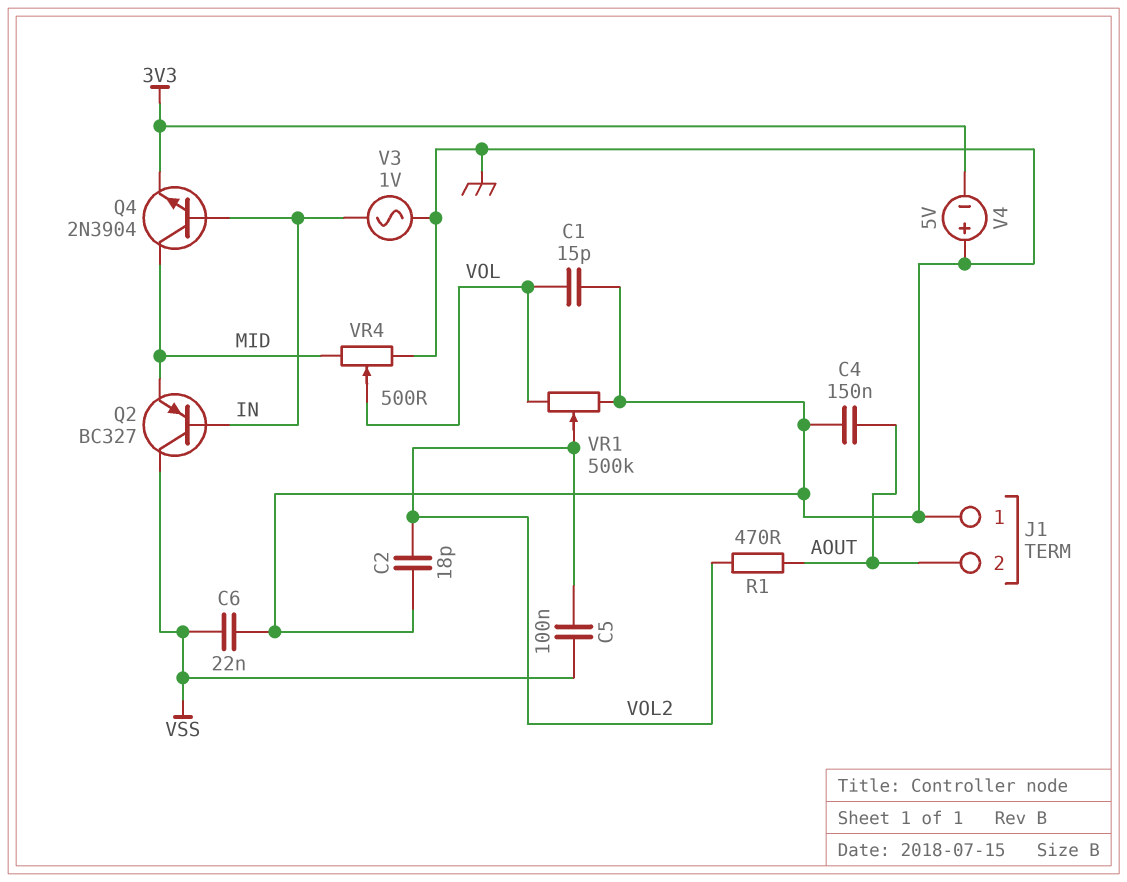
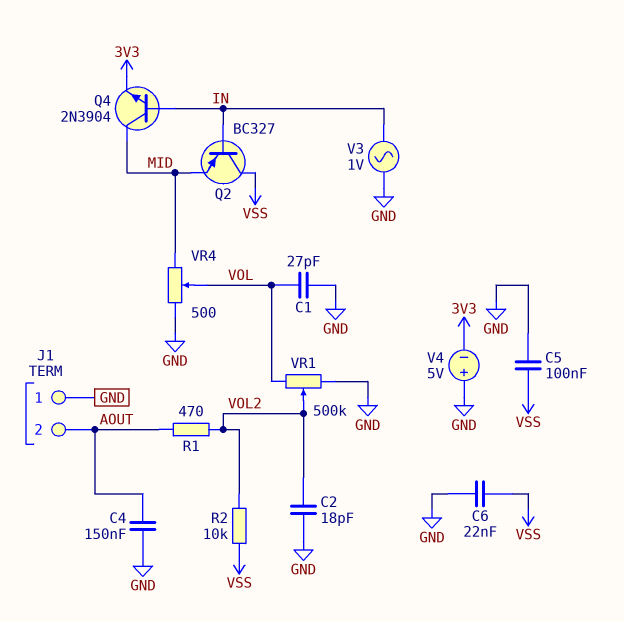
C1: 15pF (GND, VOL) -> 27pF (GND, VOL)
C5: 100nF (VOL2, VSS) -> 100nF (GND, VSS)
R2: none -> 10k (VOL2, VSS)

